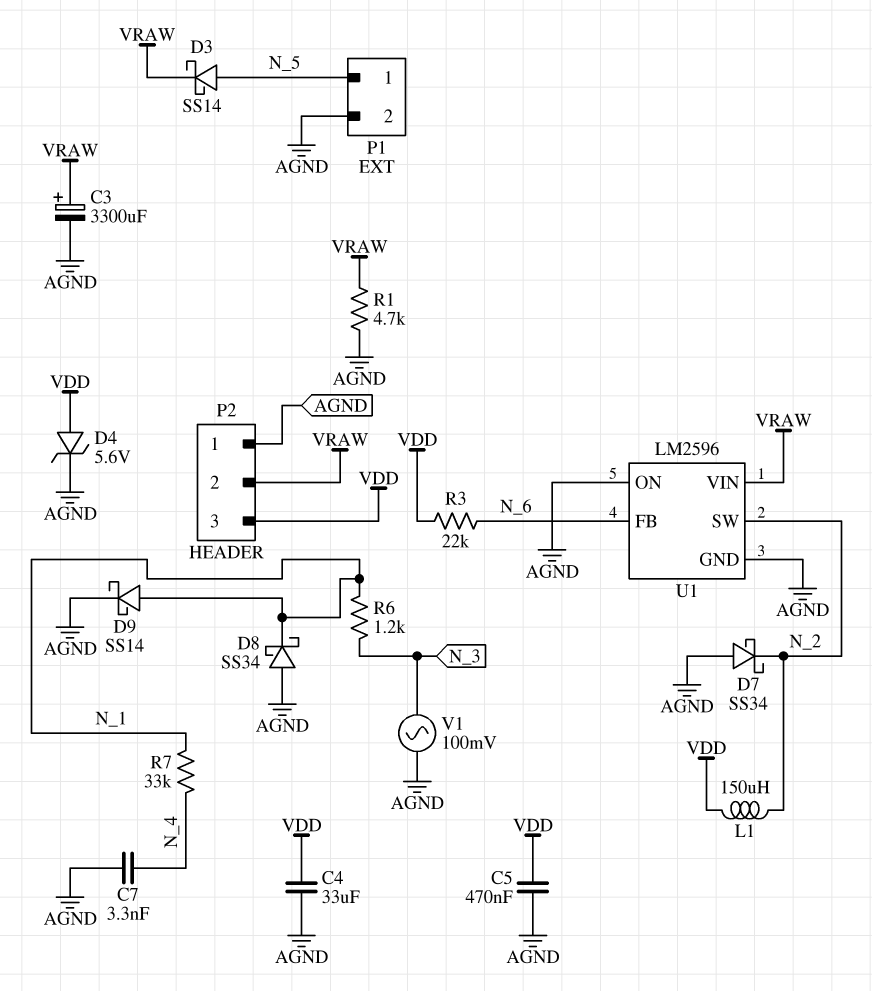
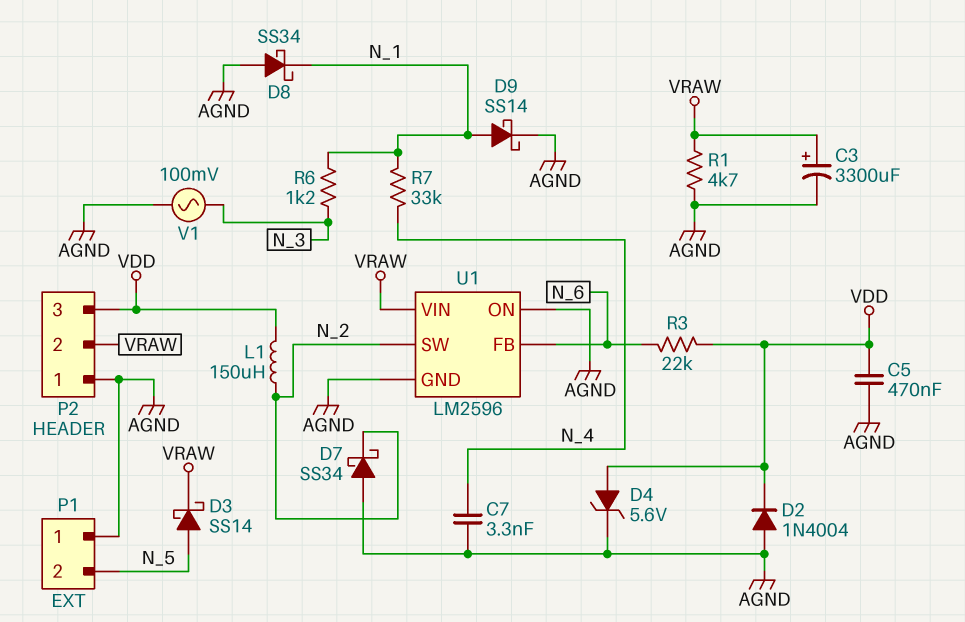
C4: 33uF (AGND, VDD) -> none
D2: none -> diode 1N4004 (A AGND, K VDD)
P1 pin 1: N_5 -> AGND
P1 pin 2: AGND -> N_5

